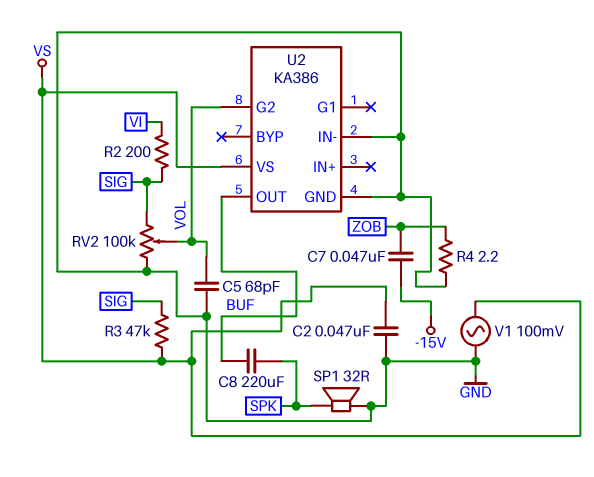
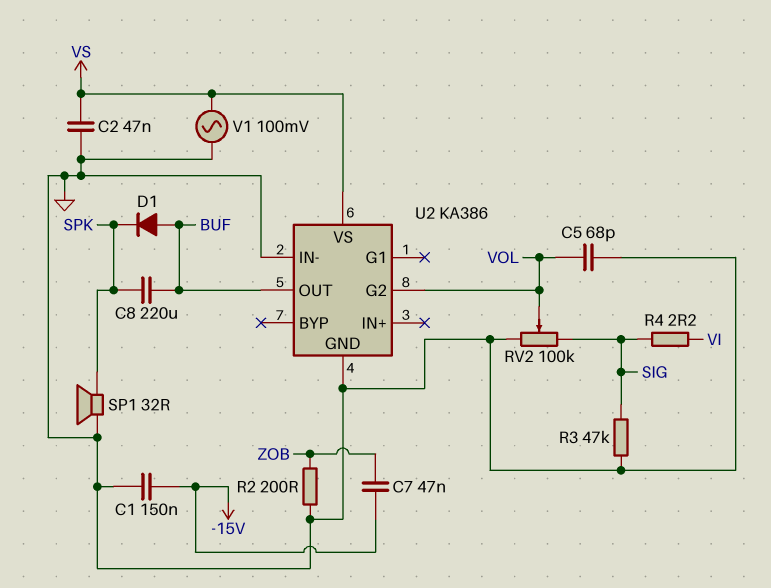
C1: none -> 150nF (-15V, GND)
D1: none -> diode (A BUF, K SPK)
R2: 200 (SIG, VI) -> 200 (GND, ZOB)
R3: 47k (SIG, VS) -> 47k (GND, SIG)
R4: 2.2 (GND, ZOB) -> 2.2 (SIG, VI)

